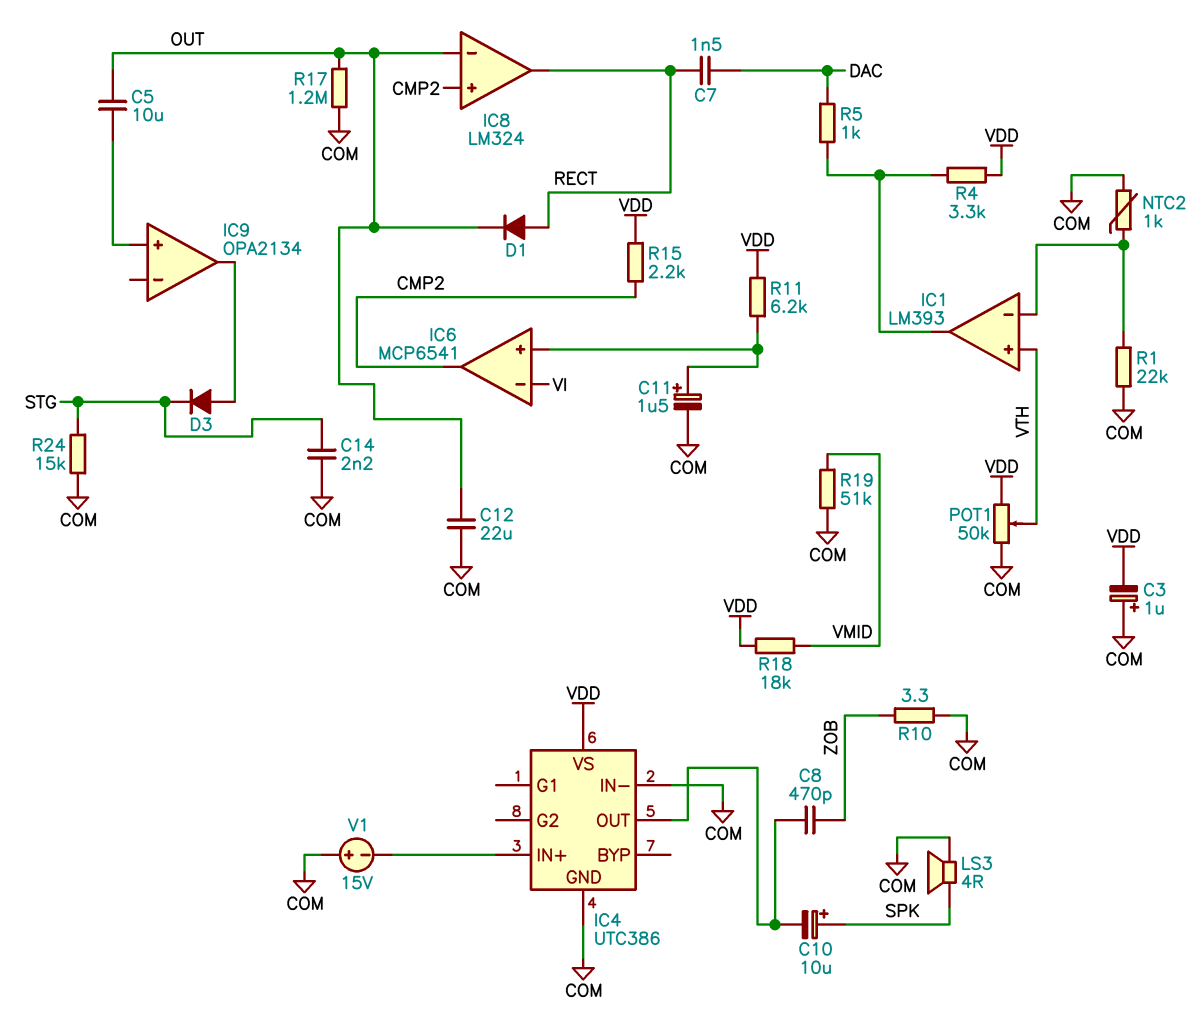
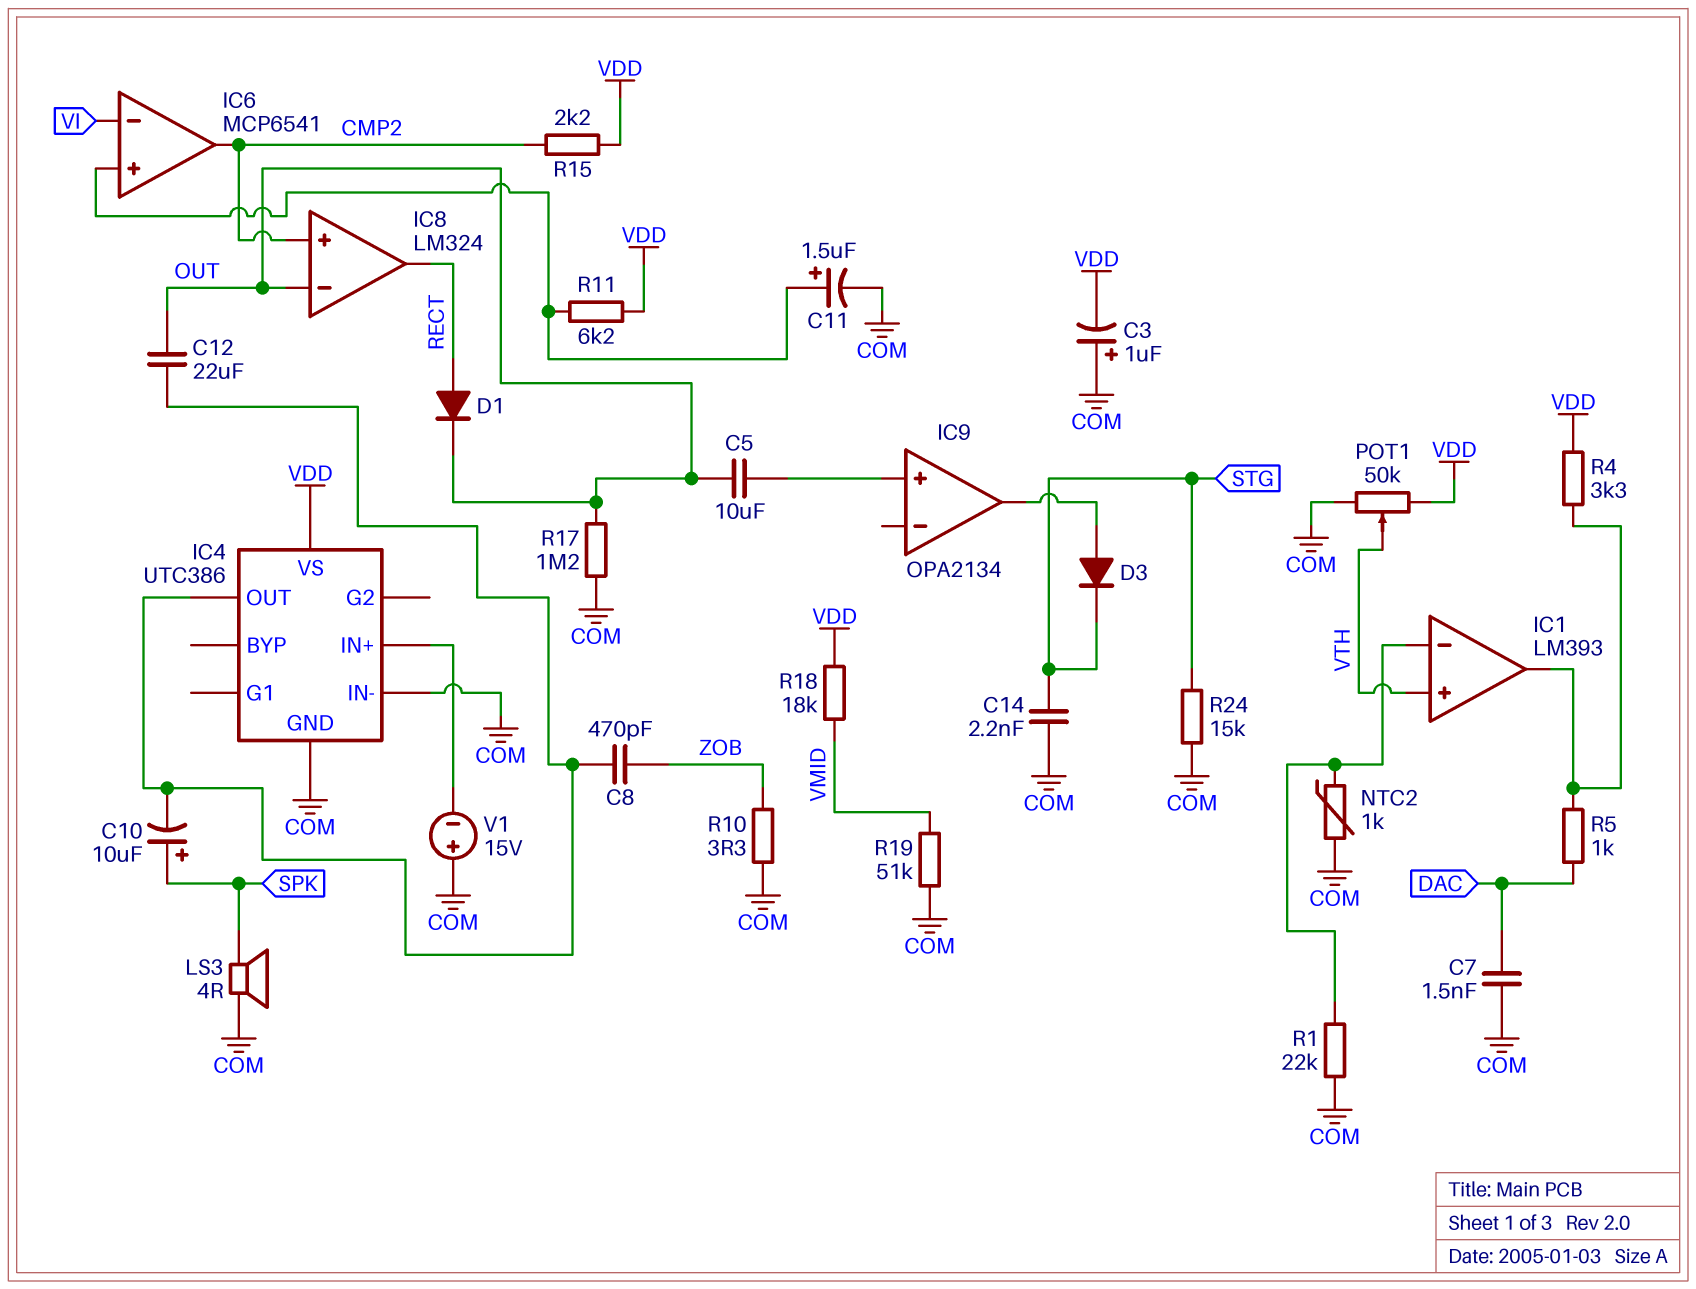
C7: 1.5nF (DAC, RECT) -> 1.5nF (COM, DAC)
C12: 22uF (COM, OUT) -> 22uF (IC4/OUT, OUT)

